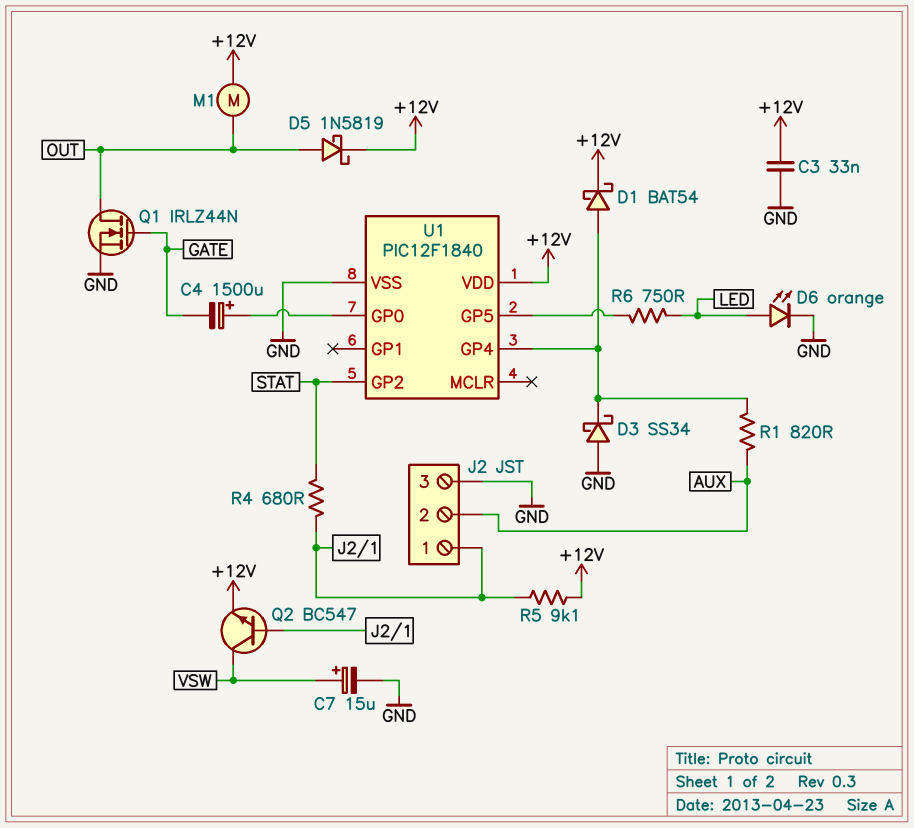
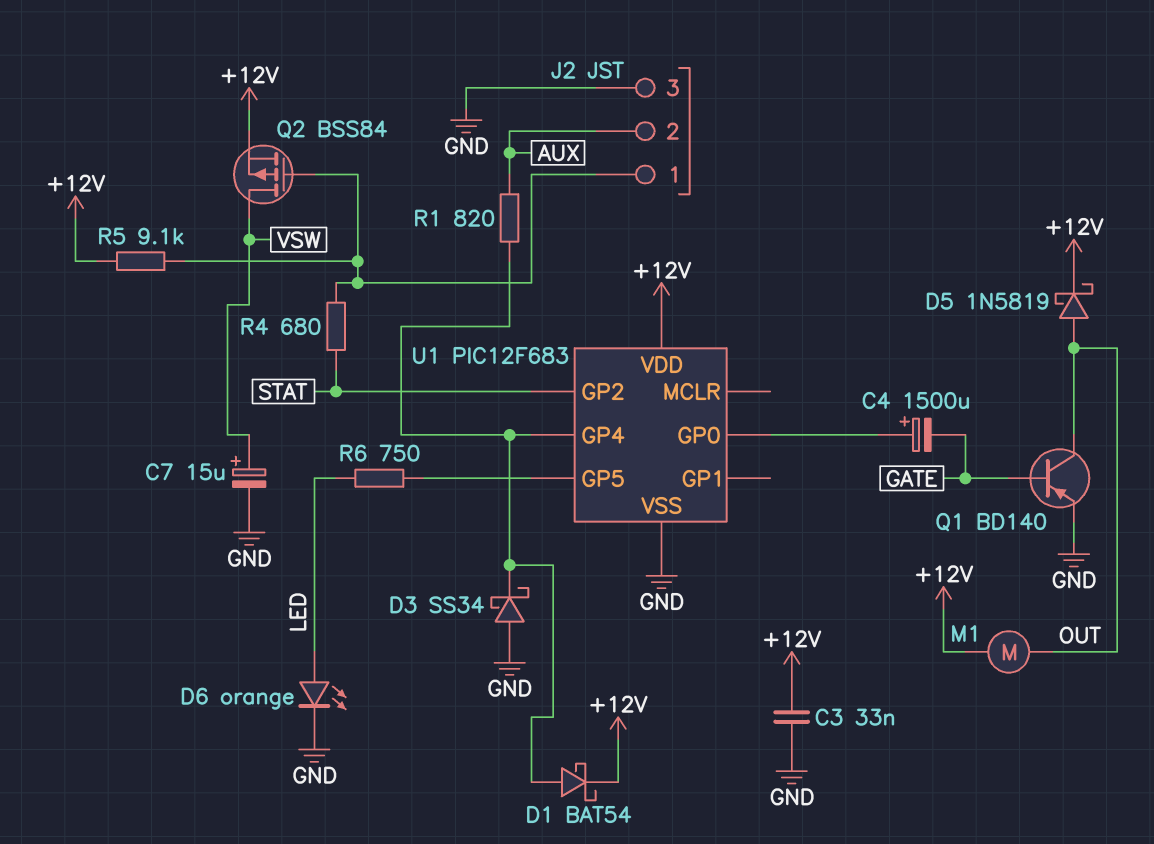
Q1: NMOS IRLZ44N (G GATE, D OUT, S GND) -> PNP BD140 (B GATE, C OUT, E GND)
Q2: NPN BC547 (B J2/1, C VSW, E +12V) -> PMOS BSS84 (G J2/1, D VSW, S +12V)
U1: PIC12F1840 -> PIC12F683

